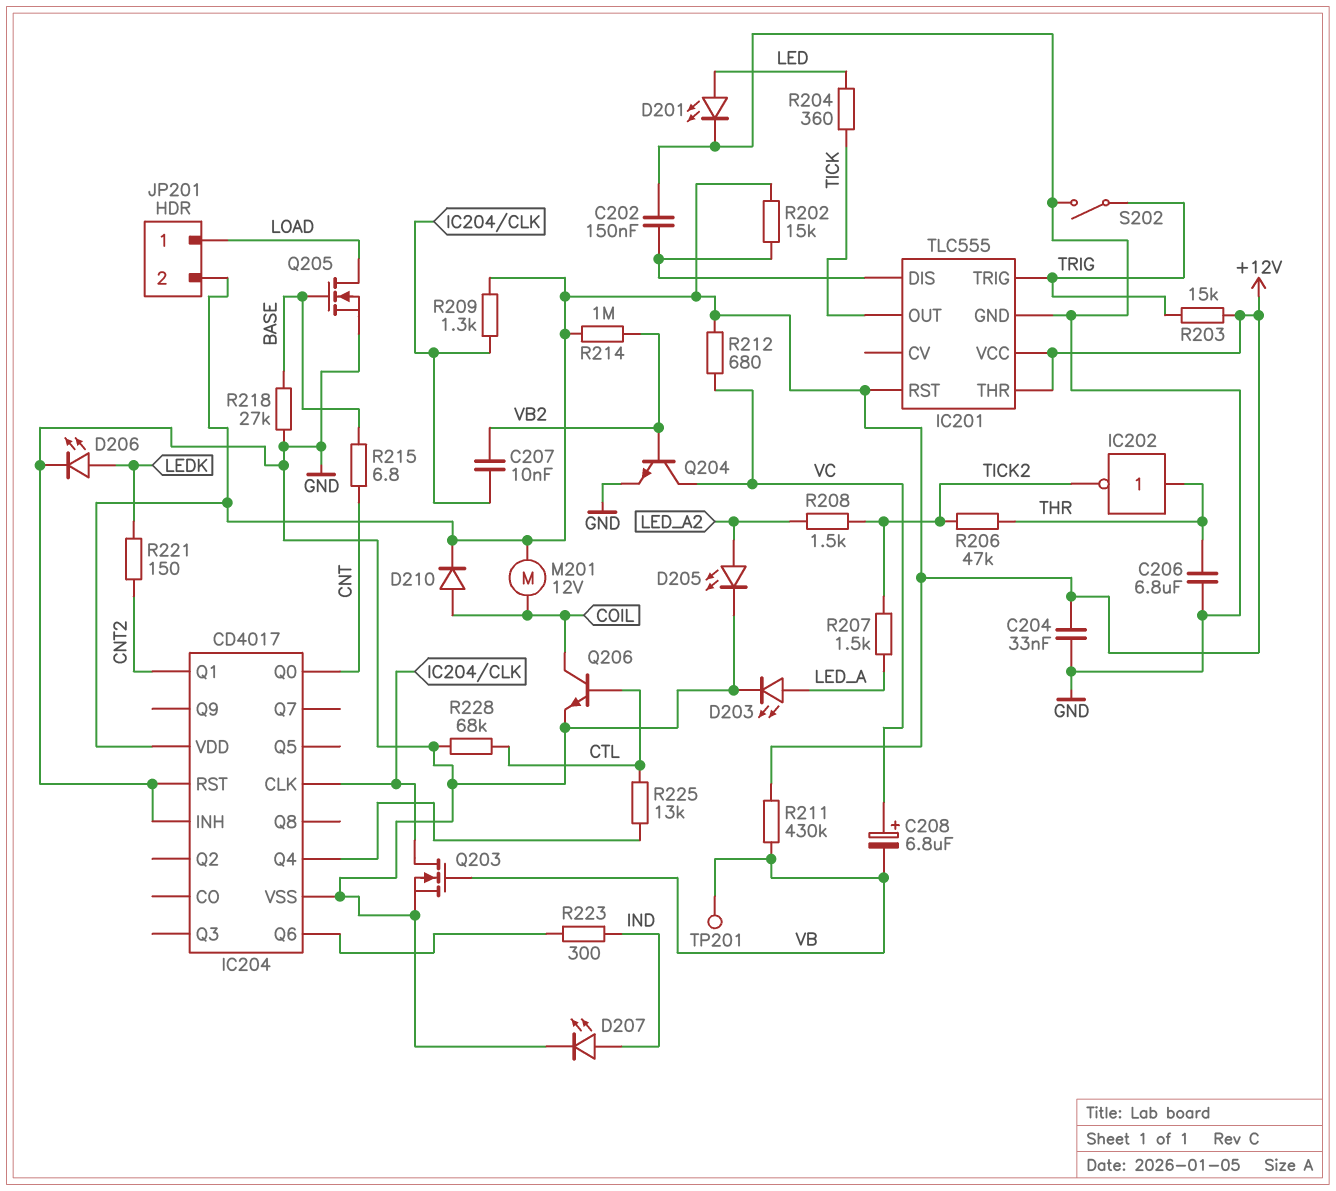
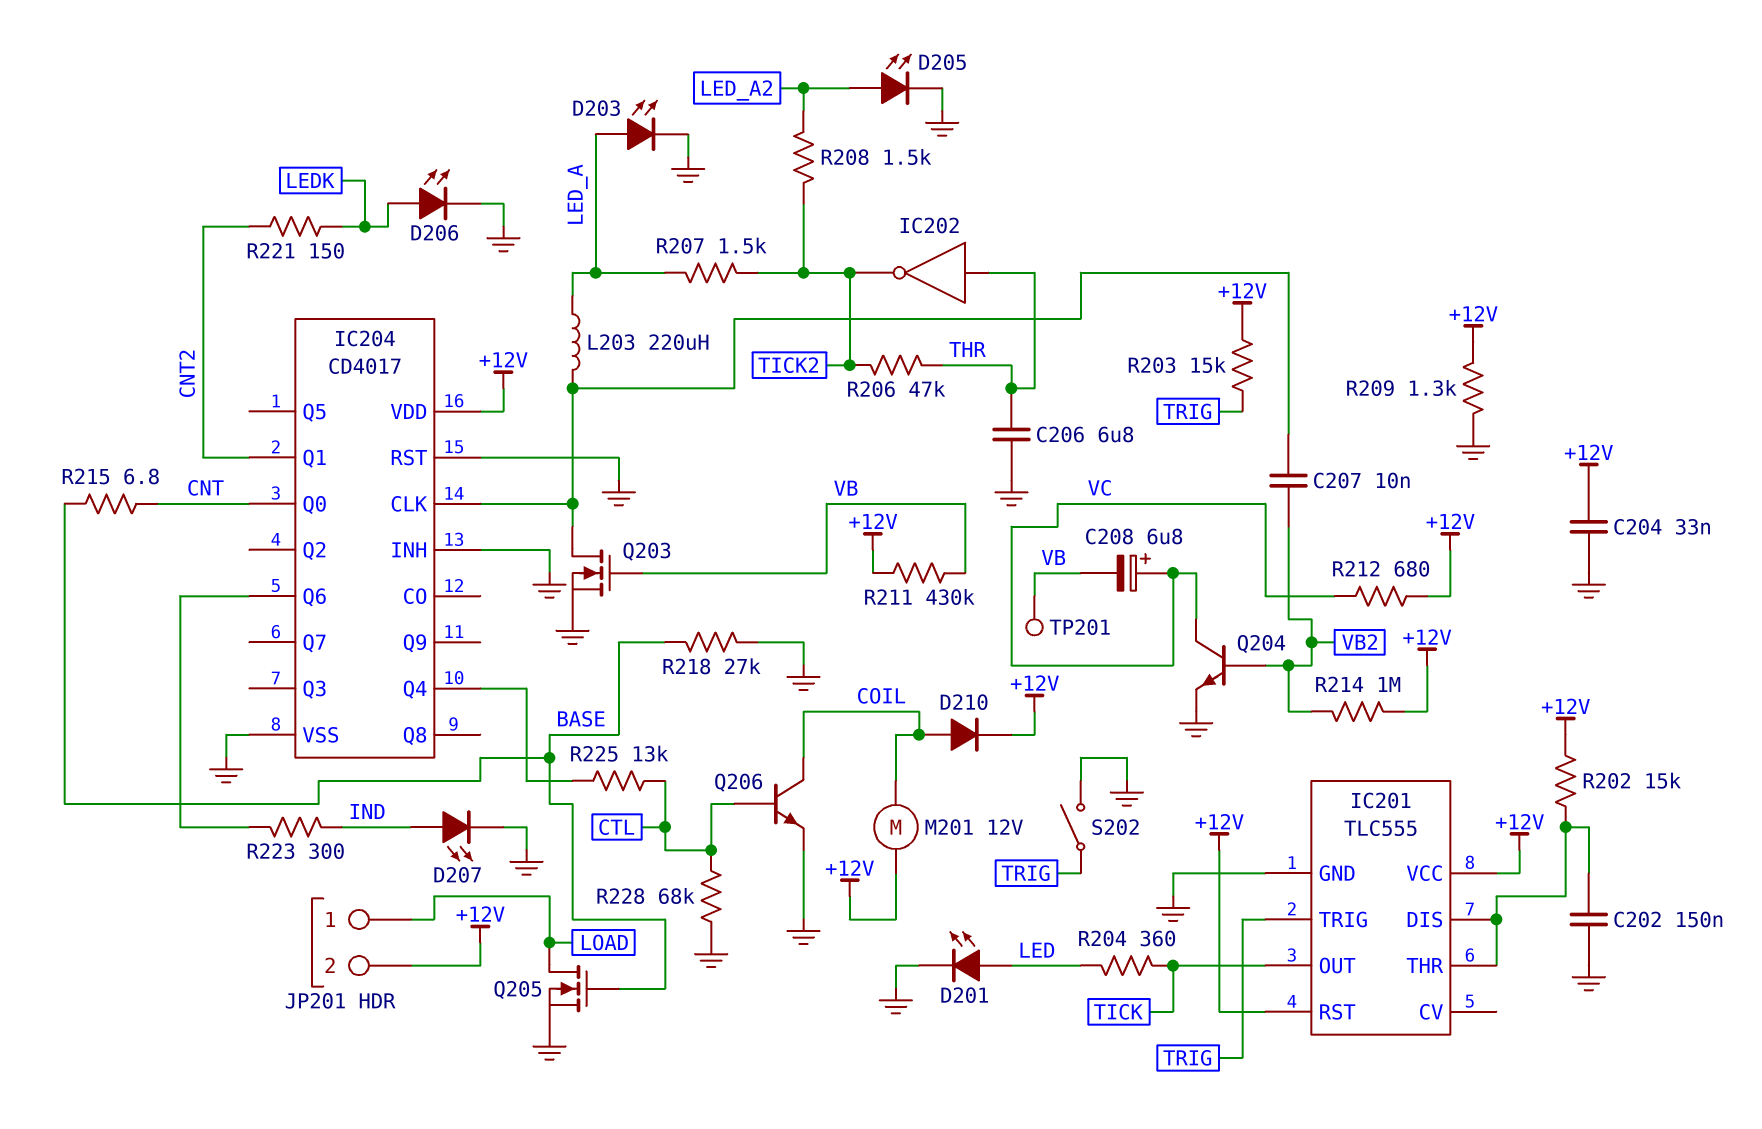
IC201 pin THR: +12V -> IC201/DIS
L203: none -> 220uH (IC204/CLK, LED_A)
R209: 1.3k (+12V, IC204/CLK) -> 1.3k (+12V, GND)

